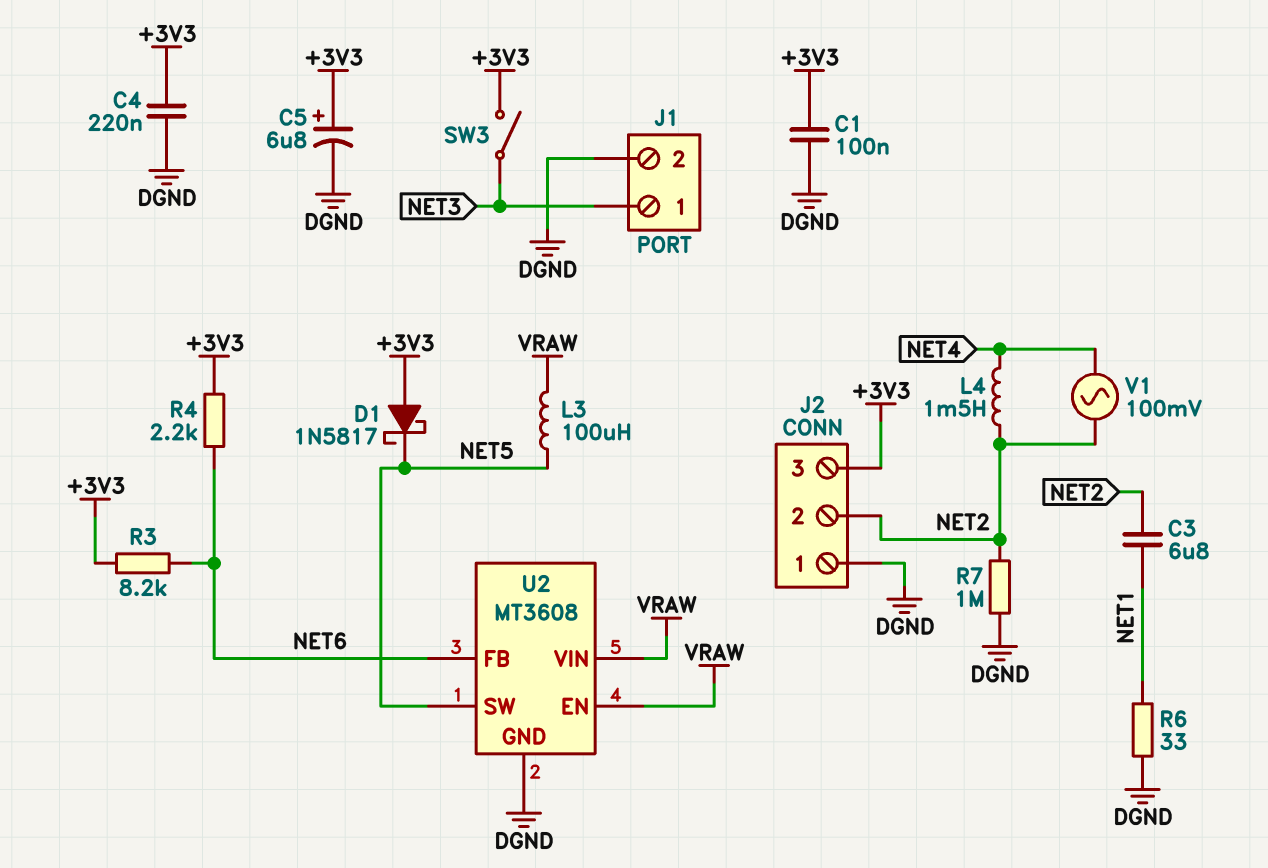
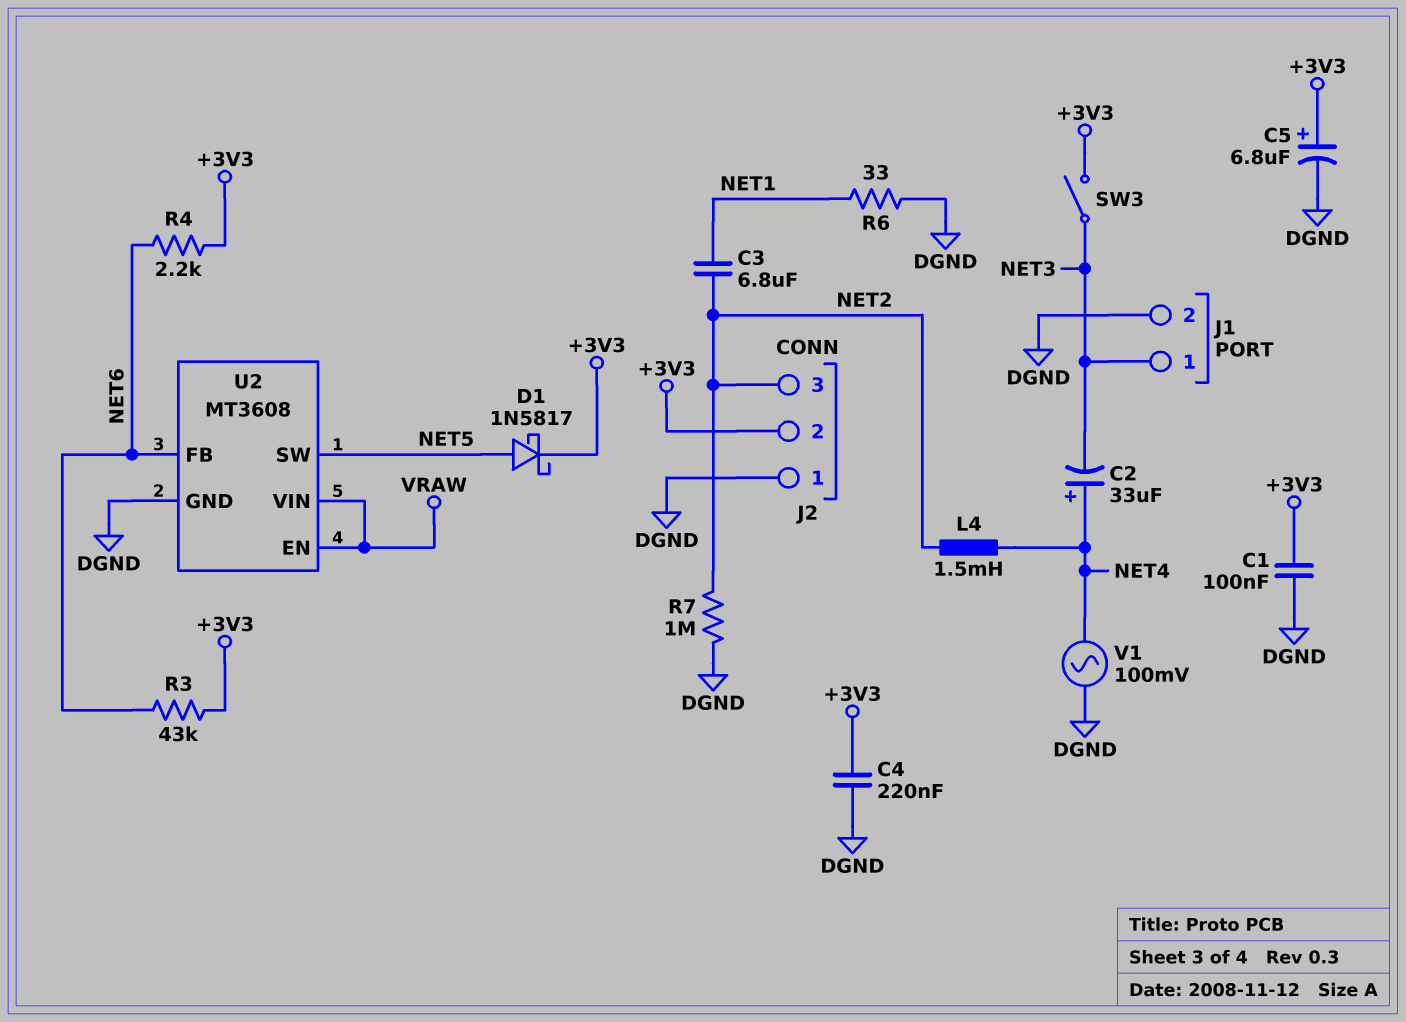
C2: none -> 33uF (plus NET4, minus NET3)
D1: schottky 1N5817 (A +3V3, K NET5) -> schottky 1N5817 (A NET5, K +3V3)
J2 pin 2: NET2 -> +3V3
J2 pin 3: +3V3 -> NET2
L3: 100uH (NET5, VRAW) -> none
R3: 8.2k (+3V3, NET6) -> 43k (+3V3, NET6)
V1: AC 100mV (NET2, NET4) -> AC 100mV (DGND, NET4)

